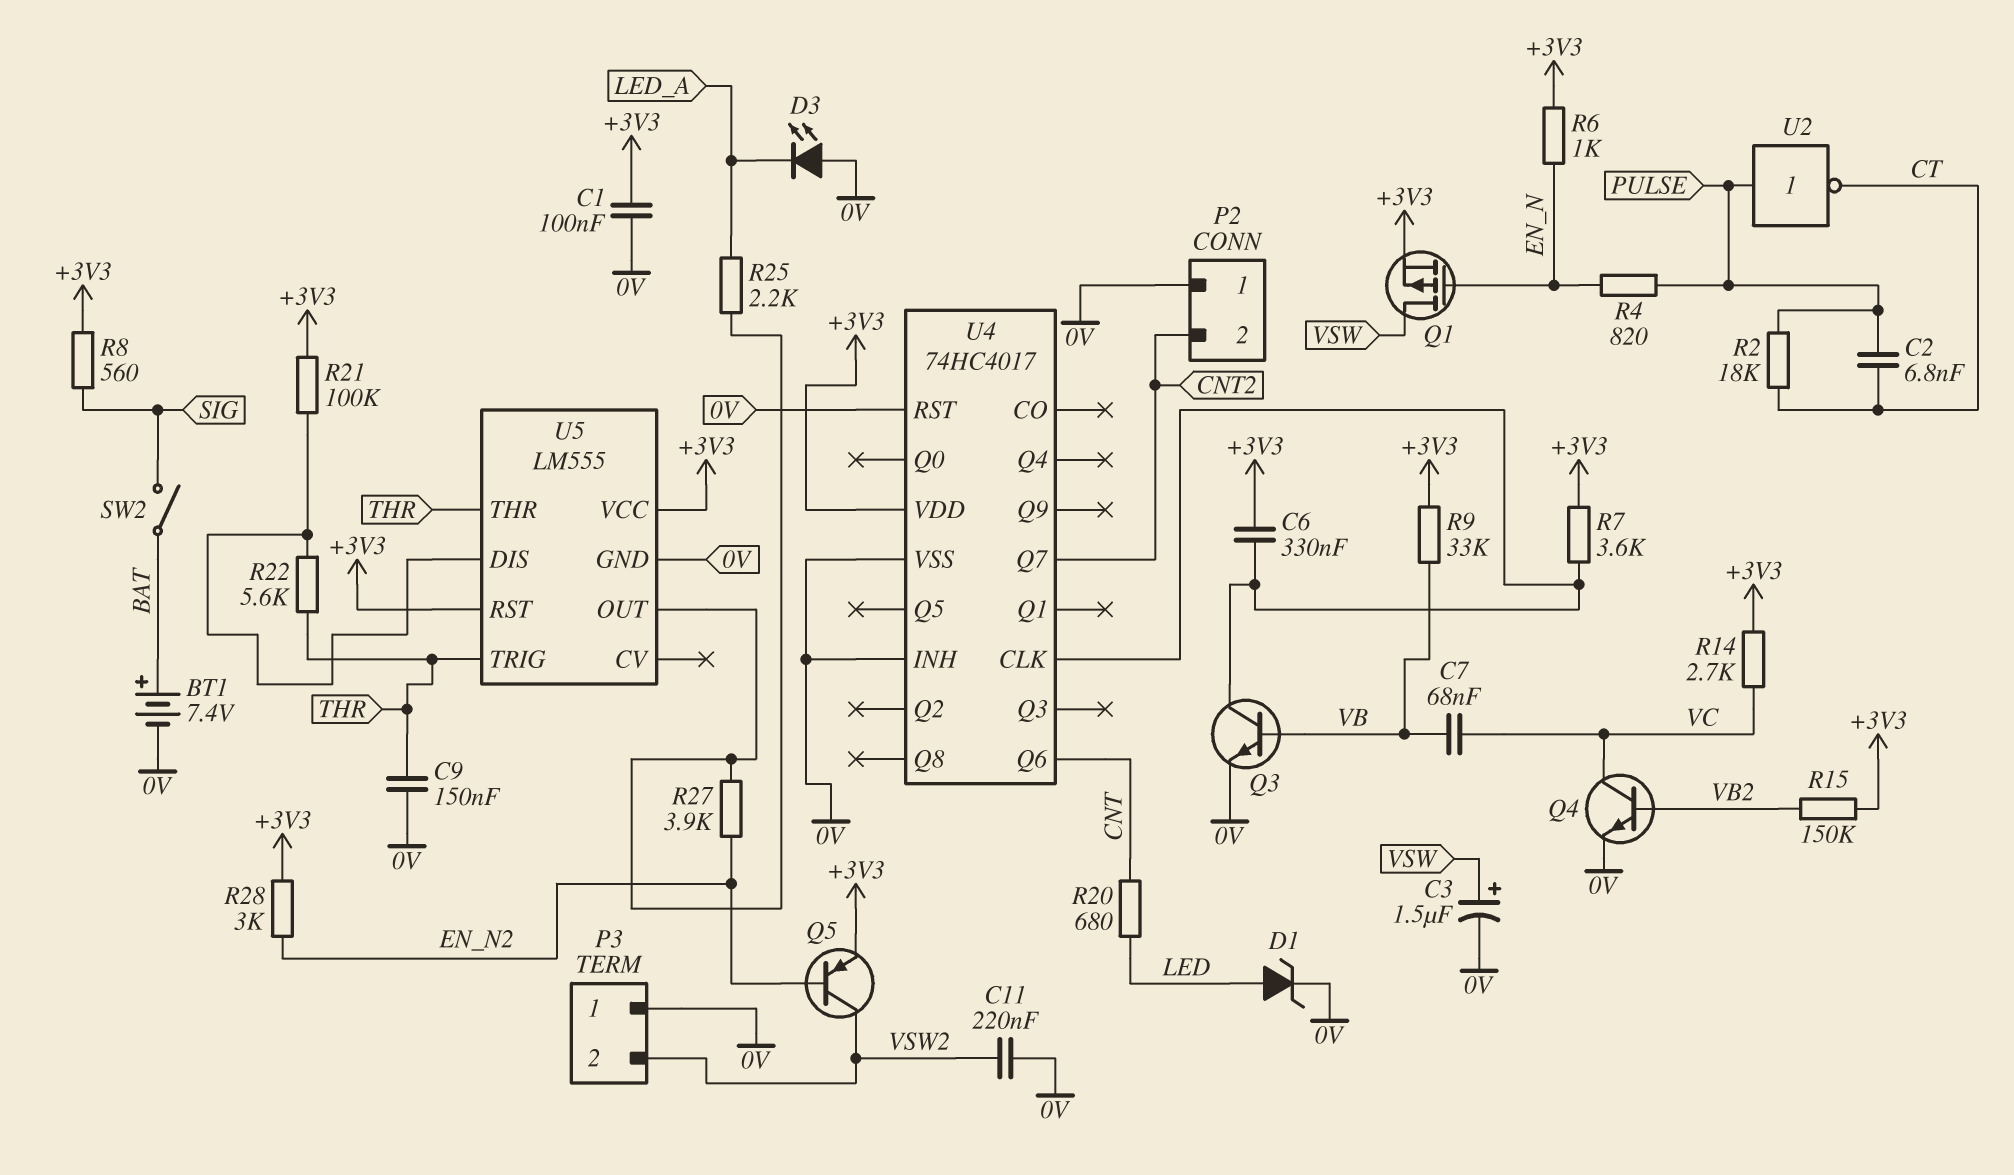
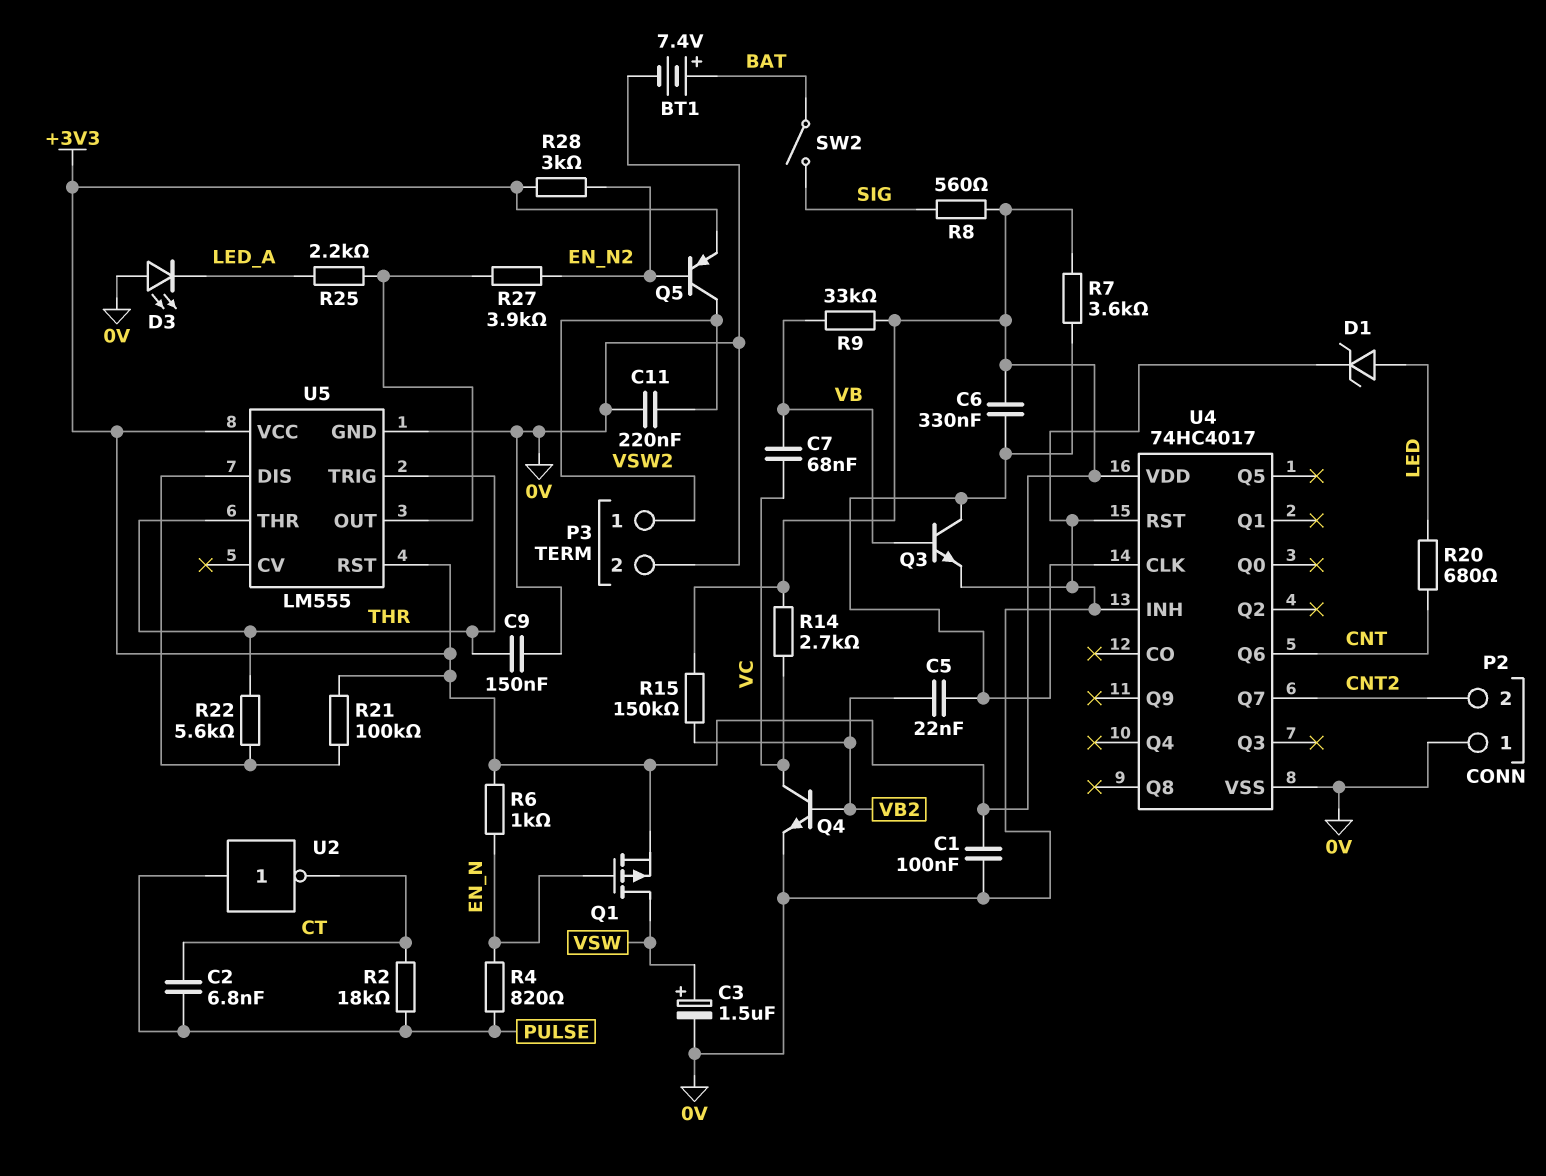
C5: none -> 22nF (U4/CLK, VB2)
P3 pin 1: 0V -> VSW2
P3 pin 2: VSW2 -> 0V

